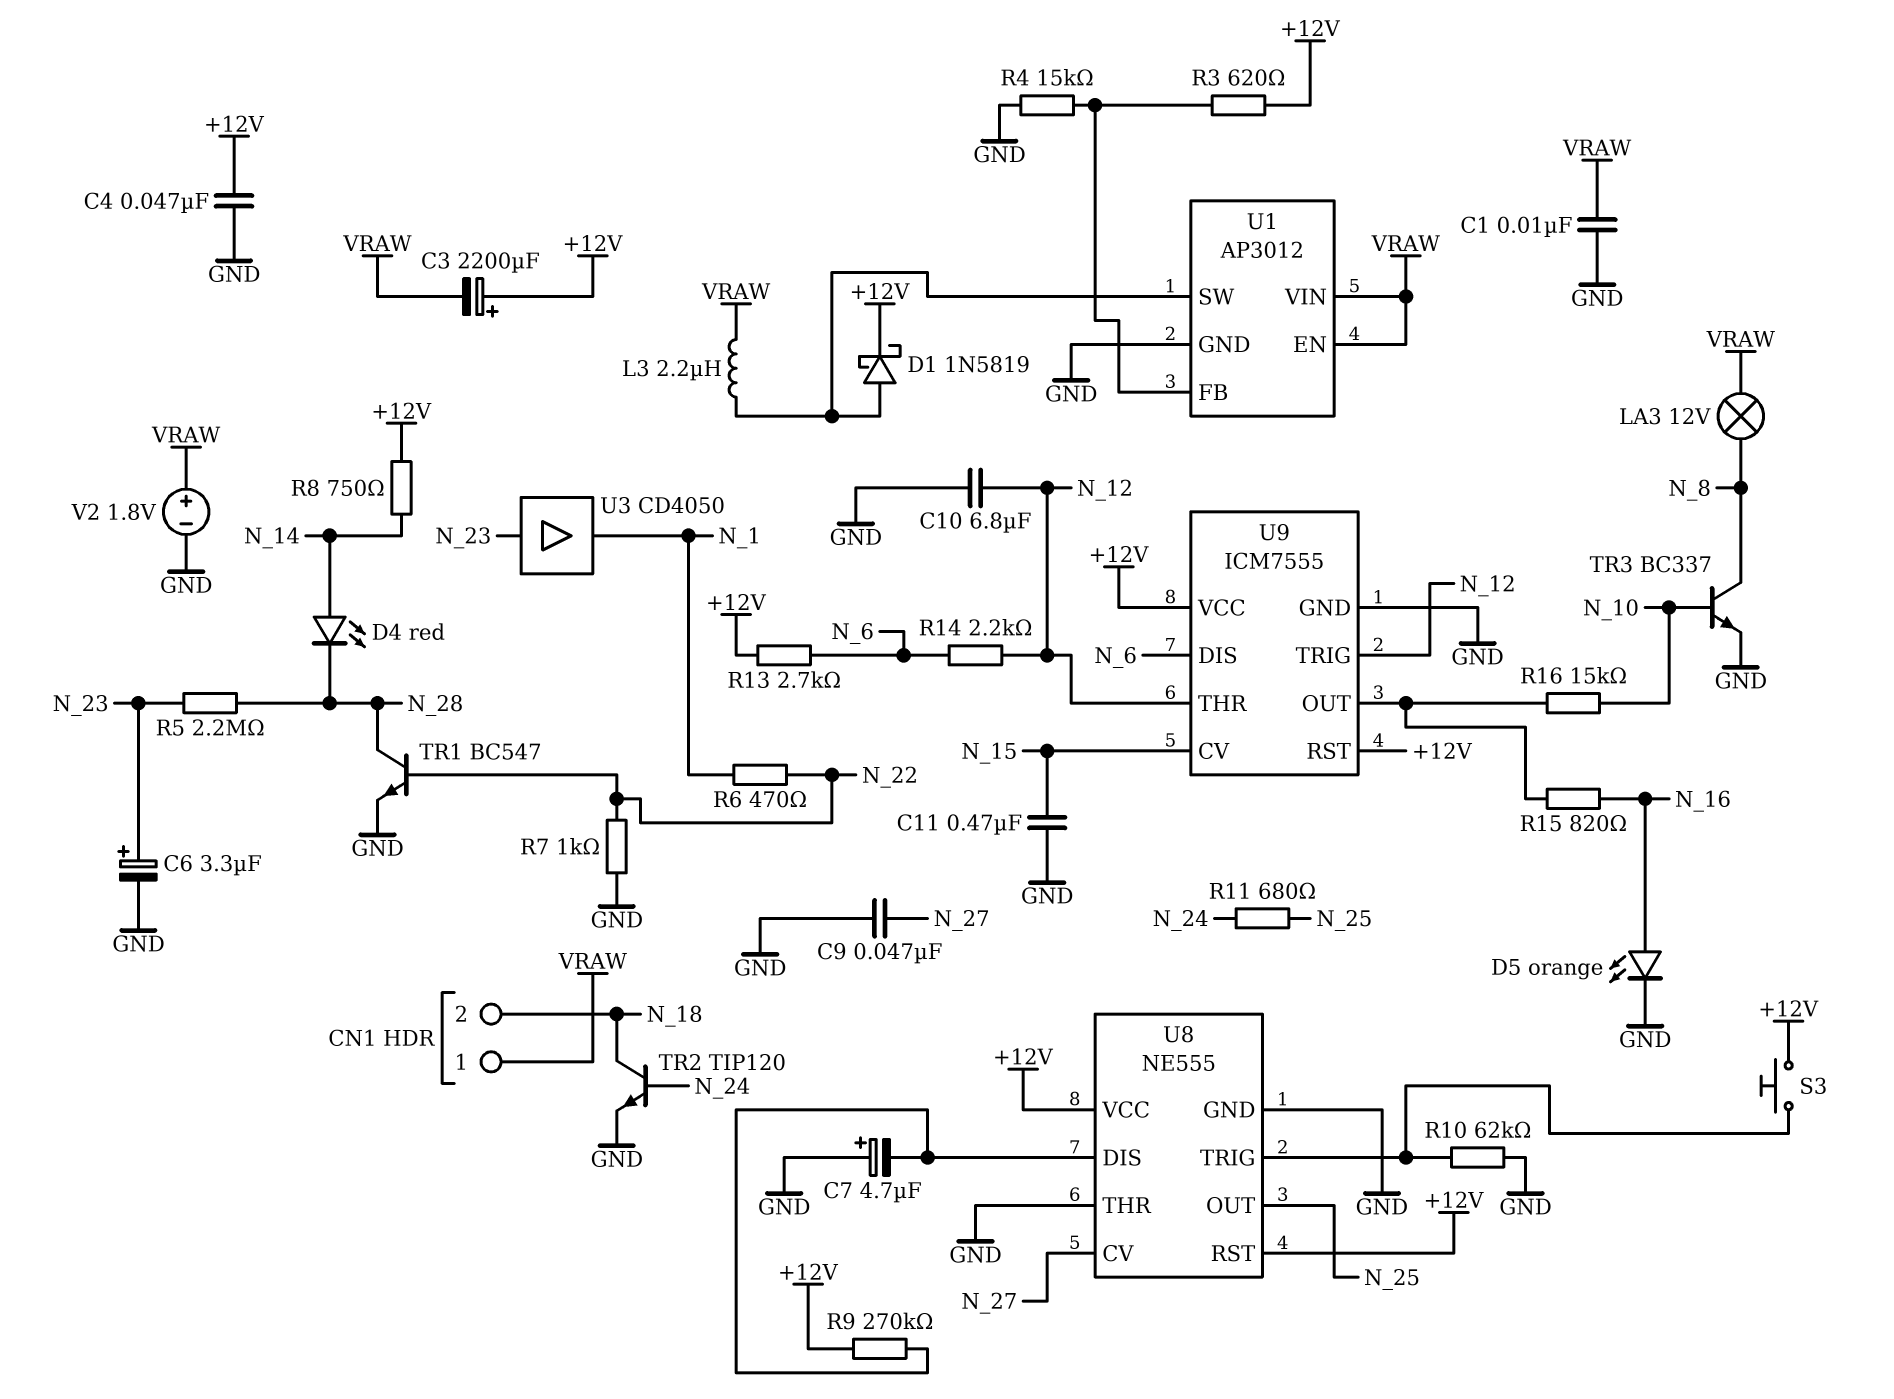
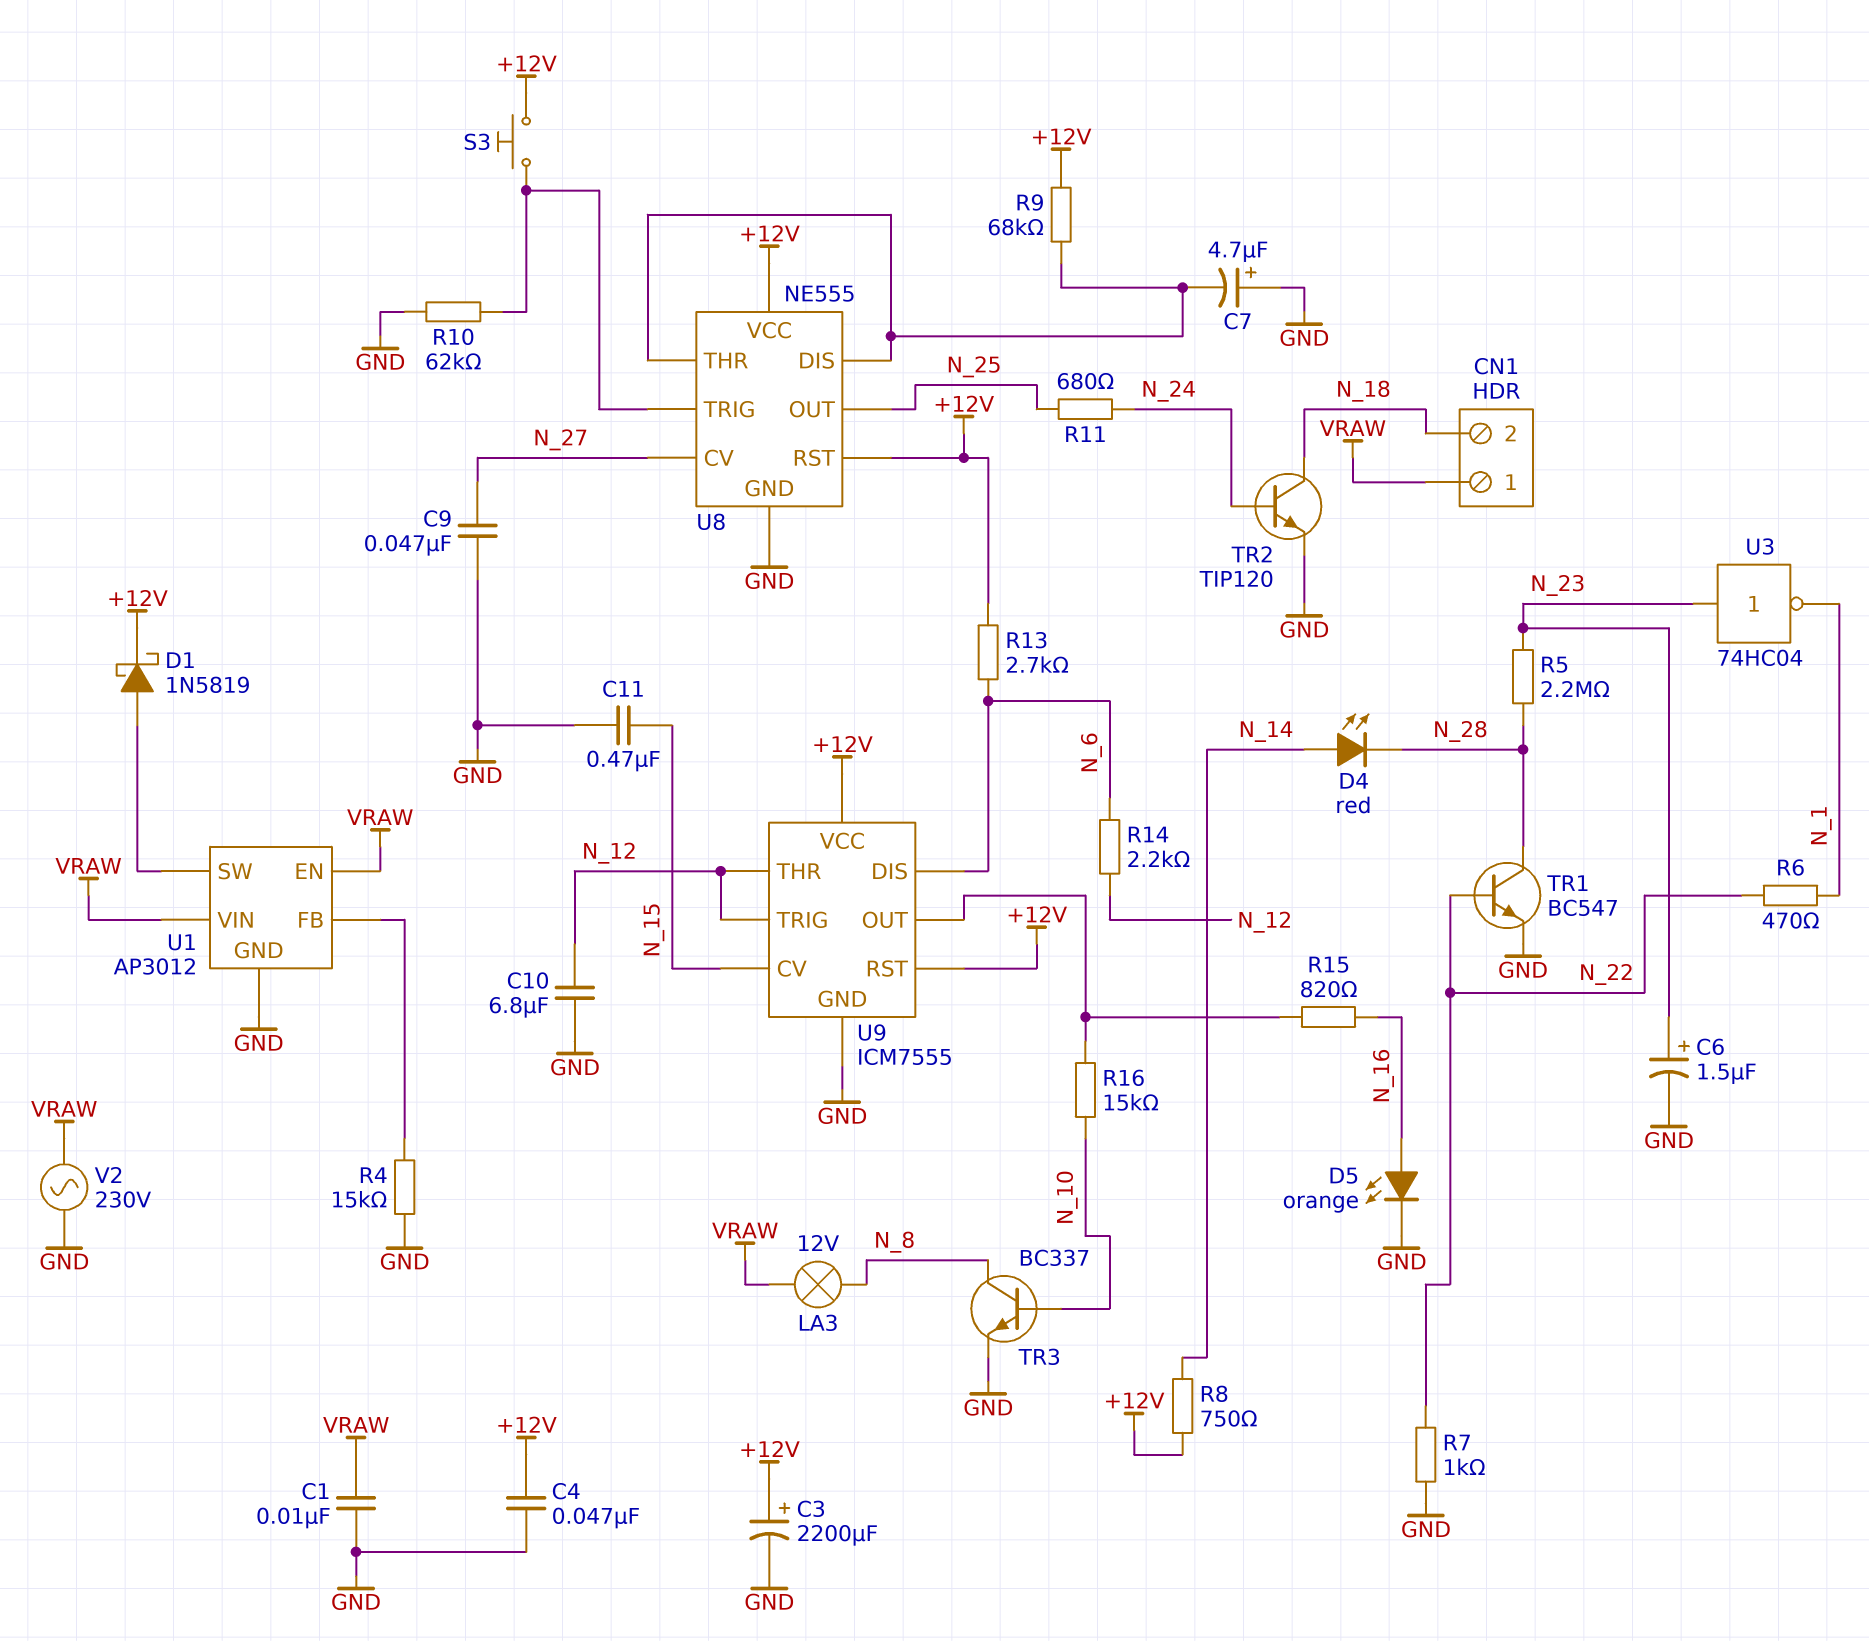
C3: 2200uF (plus +12V, minus VRAW) -> 2200uF (plus +12V, minus GND)
C6: 3.3uF (plus N_23, minus GND) -> 1.5uF (plus N_23, minus GND)
L3: 2.2uH (U1/SW, VRAW) -> none
R3: 620 (+12V, U1/FB) -> none
R9: 270k (+12V, U8/DIS) -> 68k (+12V, U8/DIS)
U3: buffer CD4050 (in N_23, out N_1) -> NOT 74HC04 (in N_23, out N_1)
U8 pin THR: GND -> U8/DIS
V2: 1.8V (plus VRAW, minus GND) -> AC 230V (GND, VRAW)

